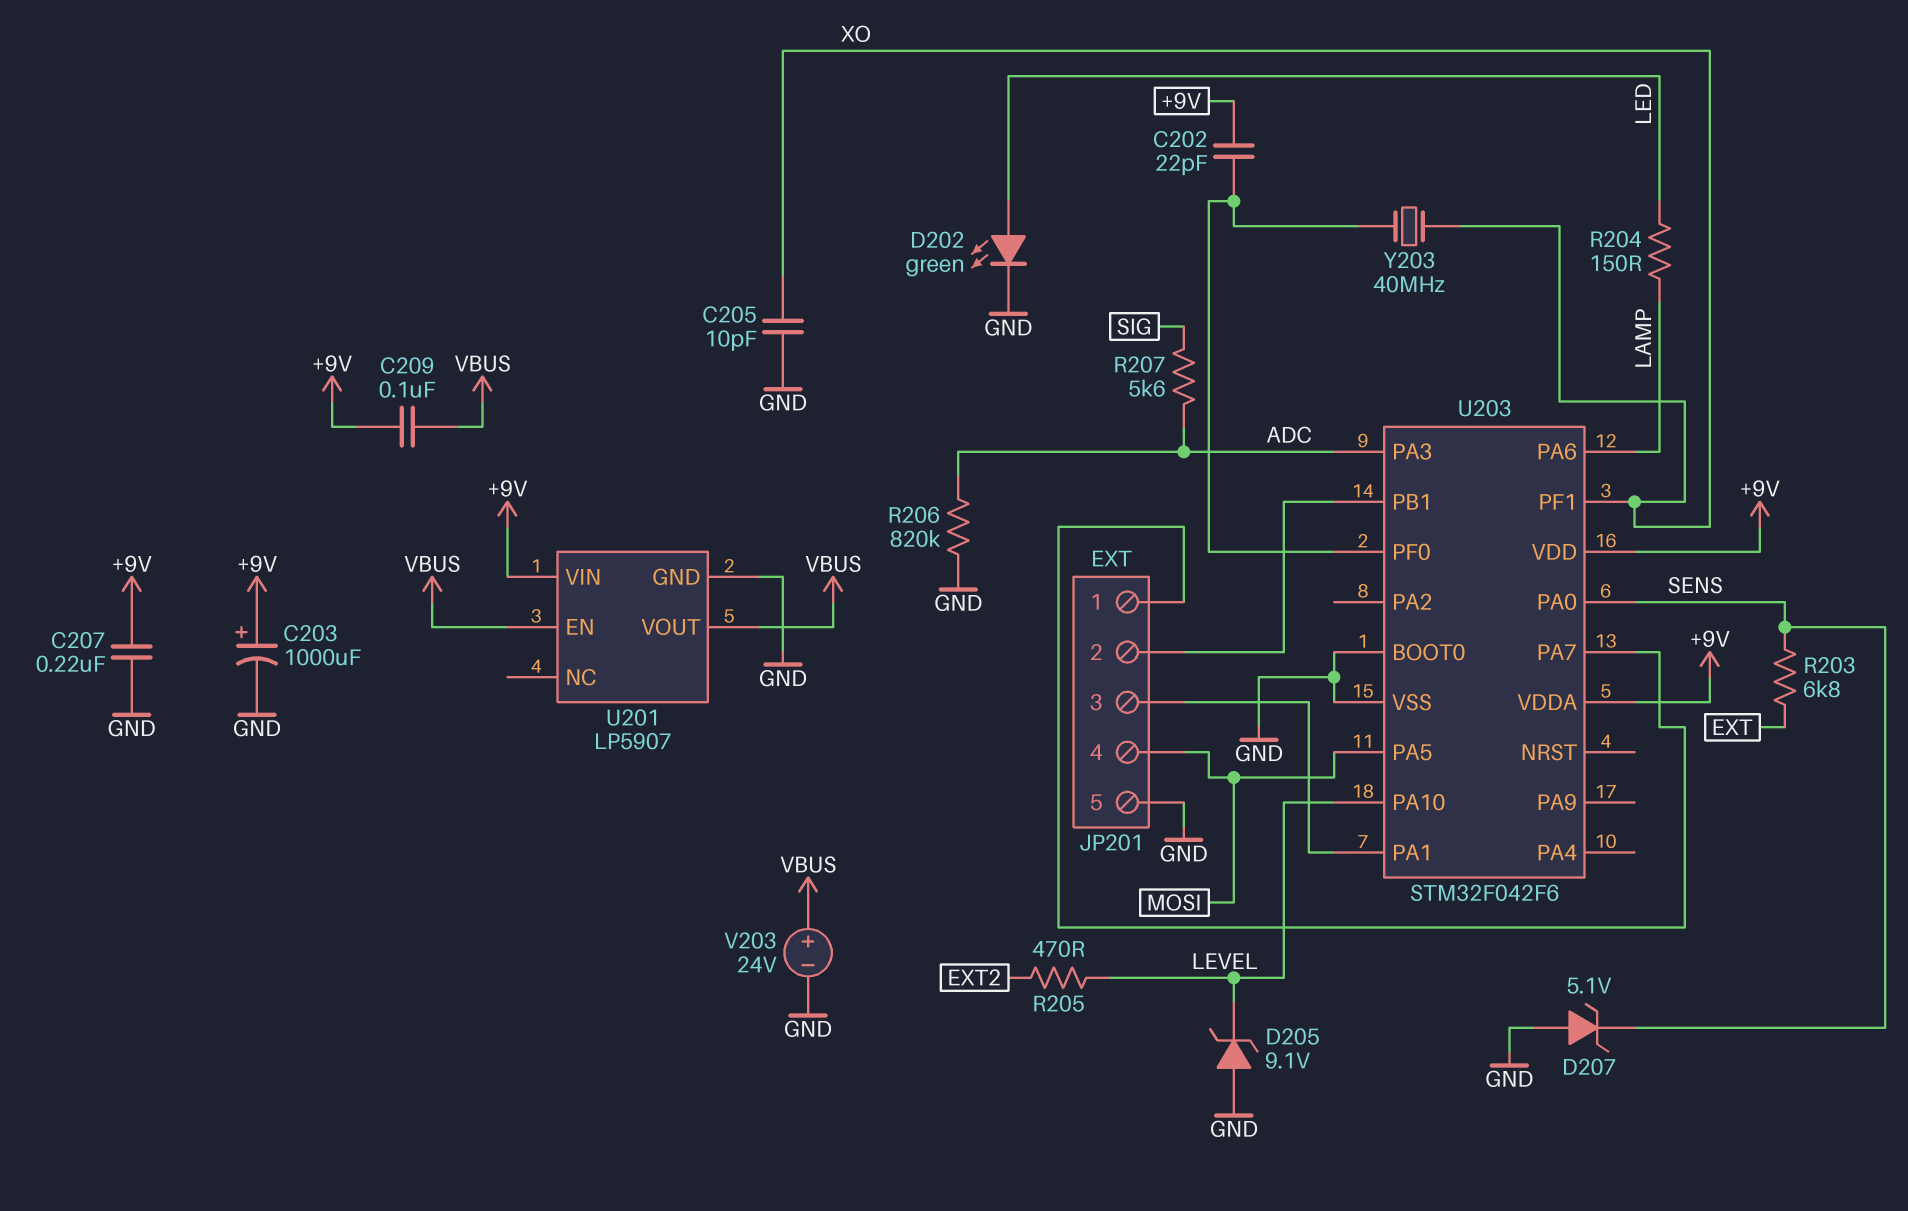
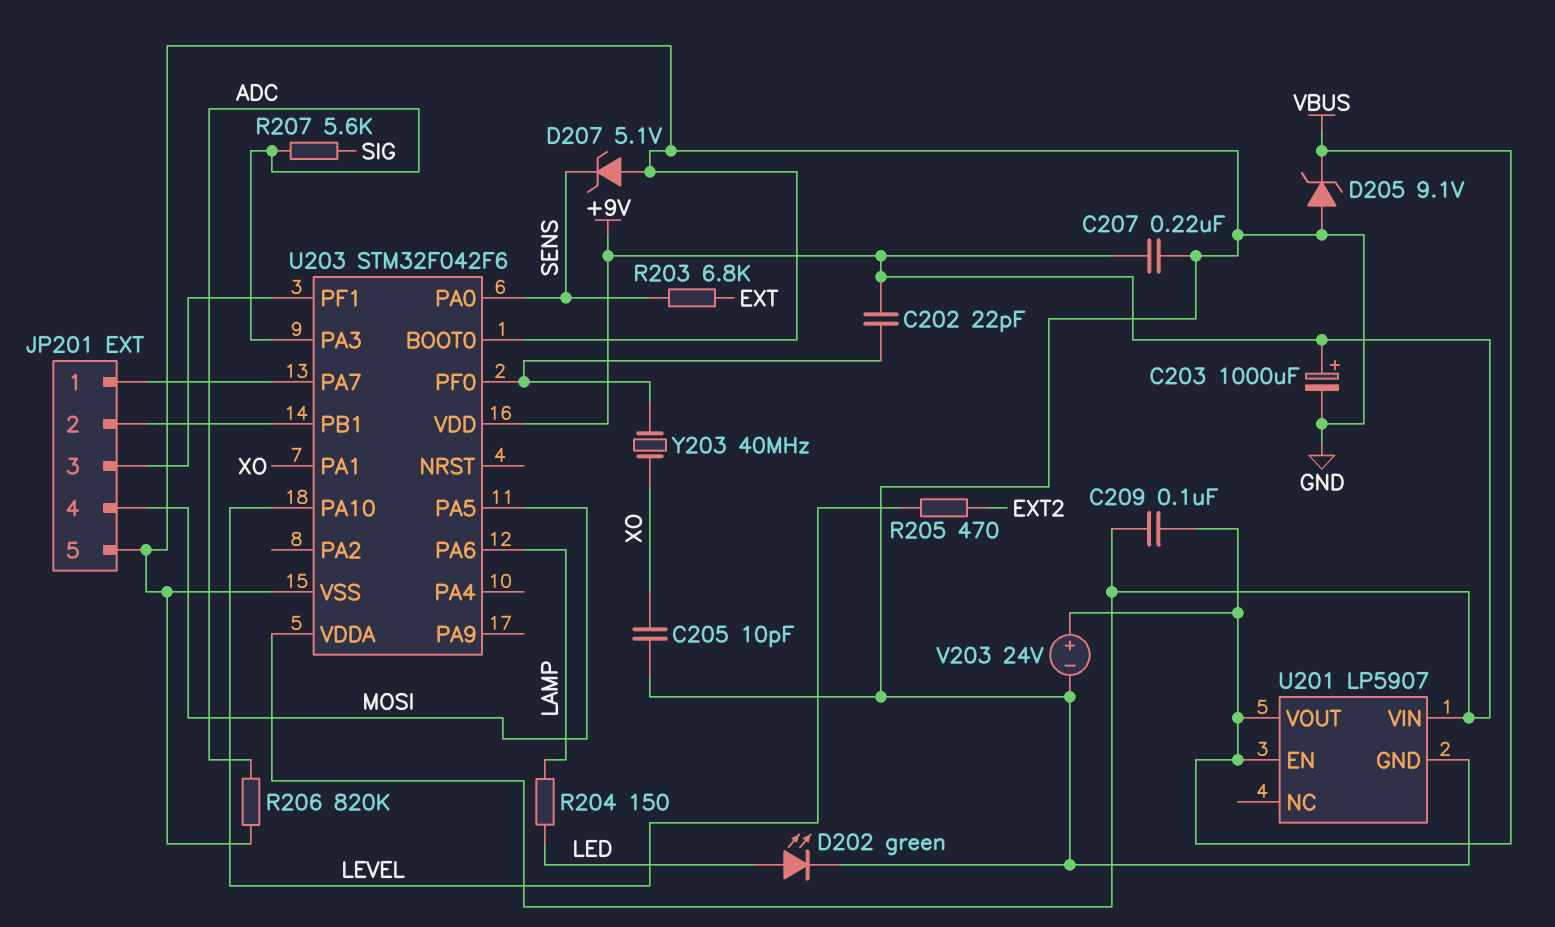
D205: zener 9.1V (A GND, K LEVEL) -> zener 9.1V (A GND, K VBUS)
U203 pin PA1: JP201/3 -> XO
U203 pin PF1: XO -> JP201/3

